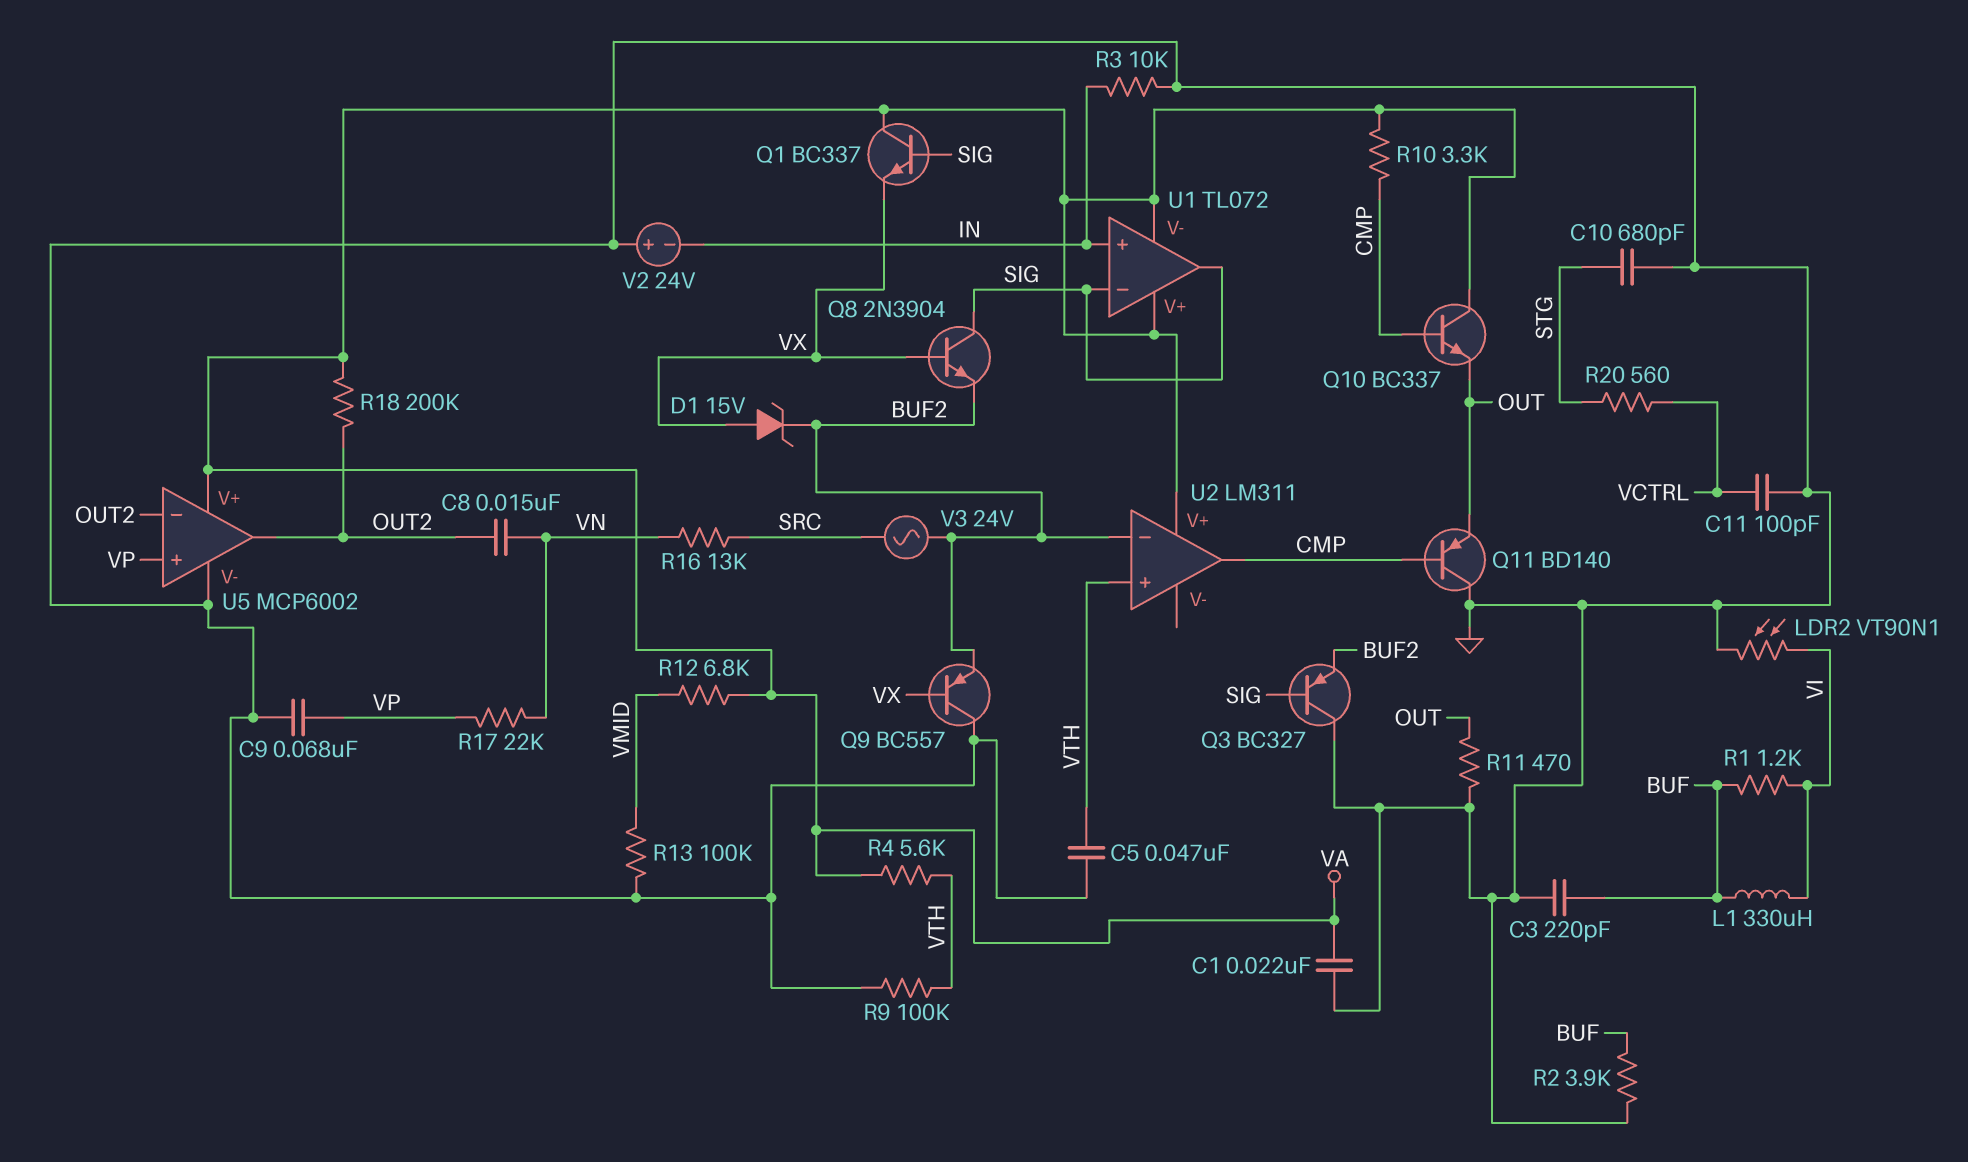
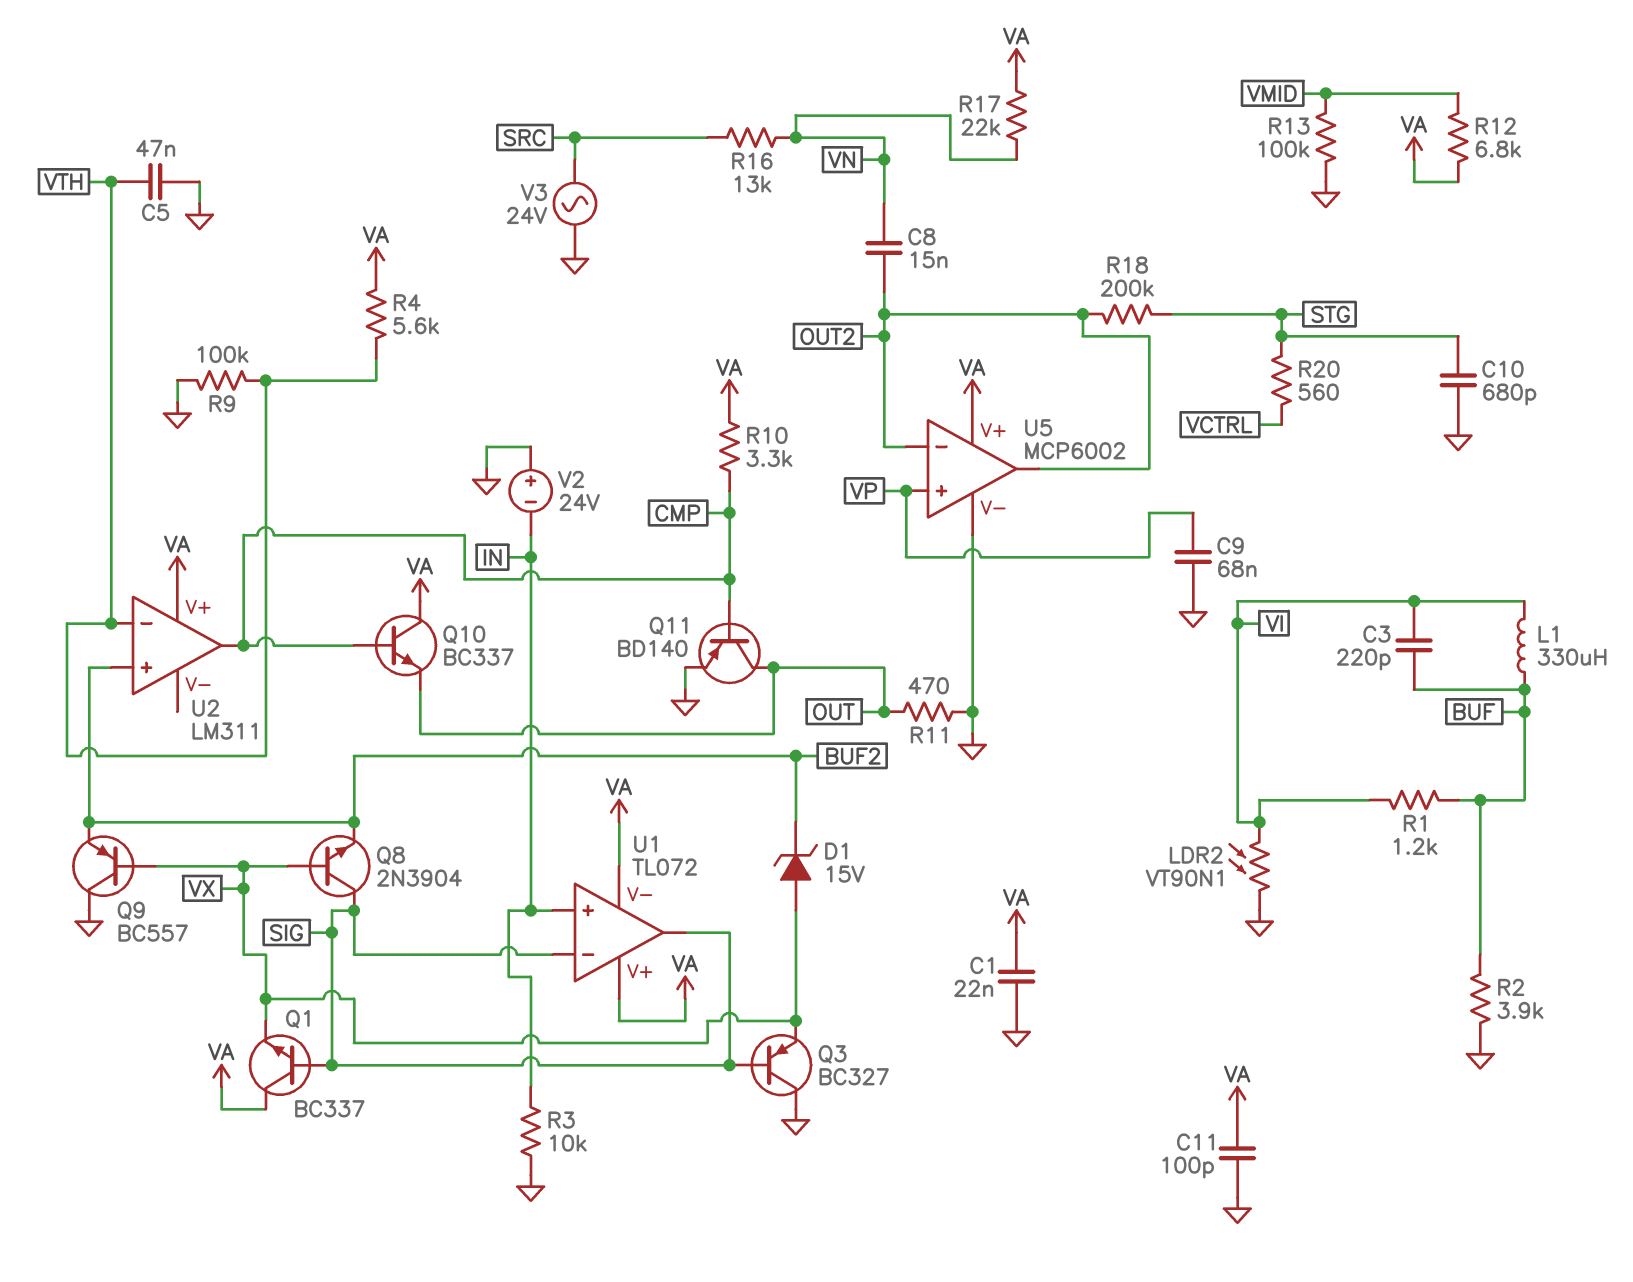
C3: 220pF (BUF, GND) -> 220pF (BUF, VI)
C11: 100pF (GND, VCTRL) -> 100pF (GND, VA)
Q3: PNP BC327 (B SIG, C GND, E BUF2) -> PNP BC327 (B SIG, C GND, E VX)
Q11: PNP BD140 (B CMP, C GND, E OUT) -> PNP BD140 (B CMP, C OUT, E GND)
R17: 22k (VN, VP) -> 22k (VA, VN)
R18: 200k (OUT2, VA) -> 200k (OUT2, STG)
U2 pin in+: VTH -> BUF2
U2 pin in-: BUF2 -> VTH
V3: AC 24V (BUF2, SRC) -> AC 24V (GND, SRC)

